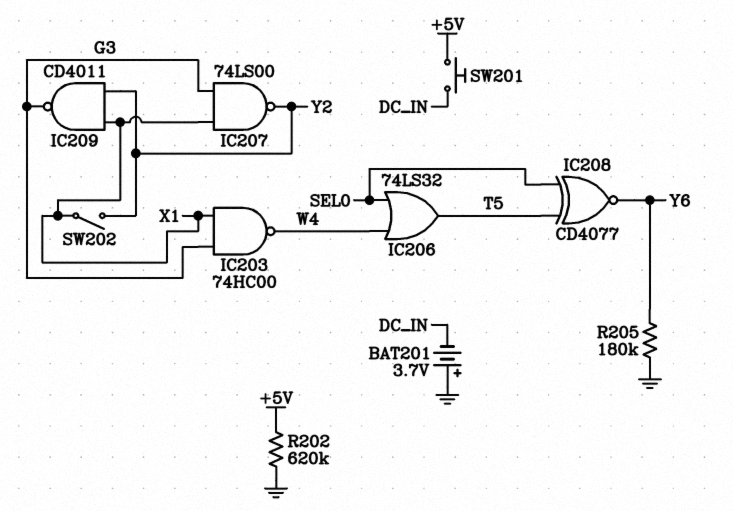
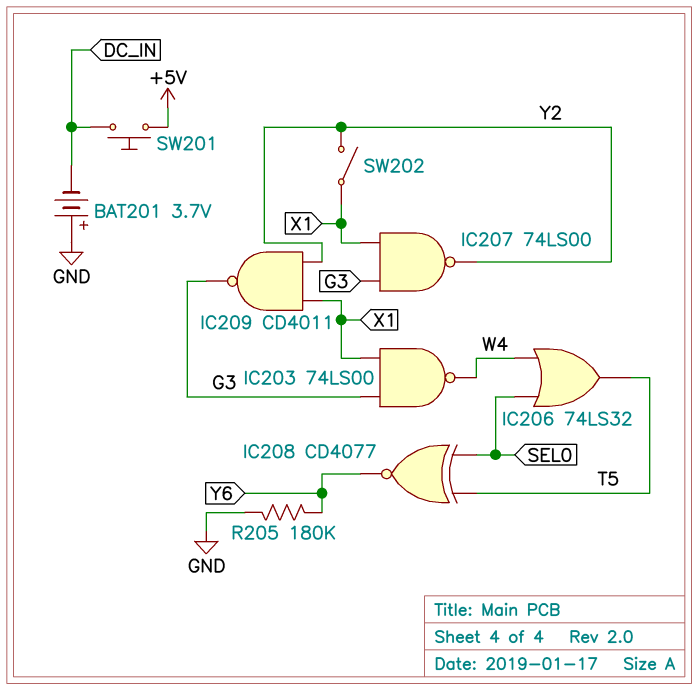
IC203: NAND 74HC00 (in G3, in X1, out W4) -> NAND 74LS00 (in G3, in X1, out W4)
R202: 620k (+5V, GND) -> none

